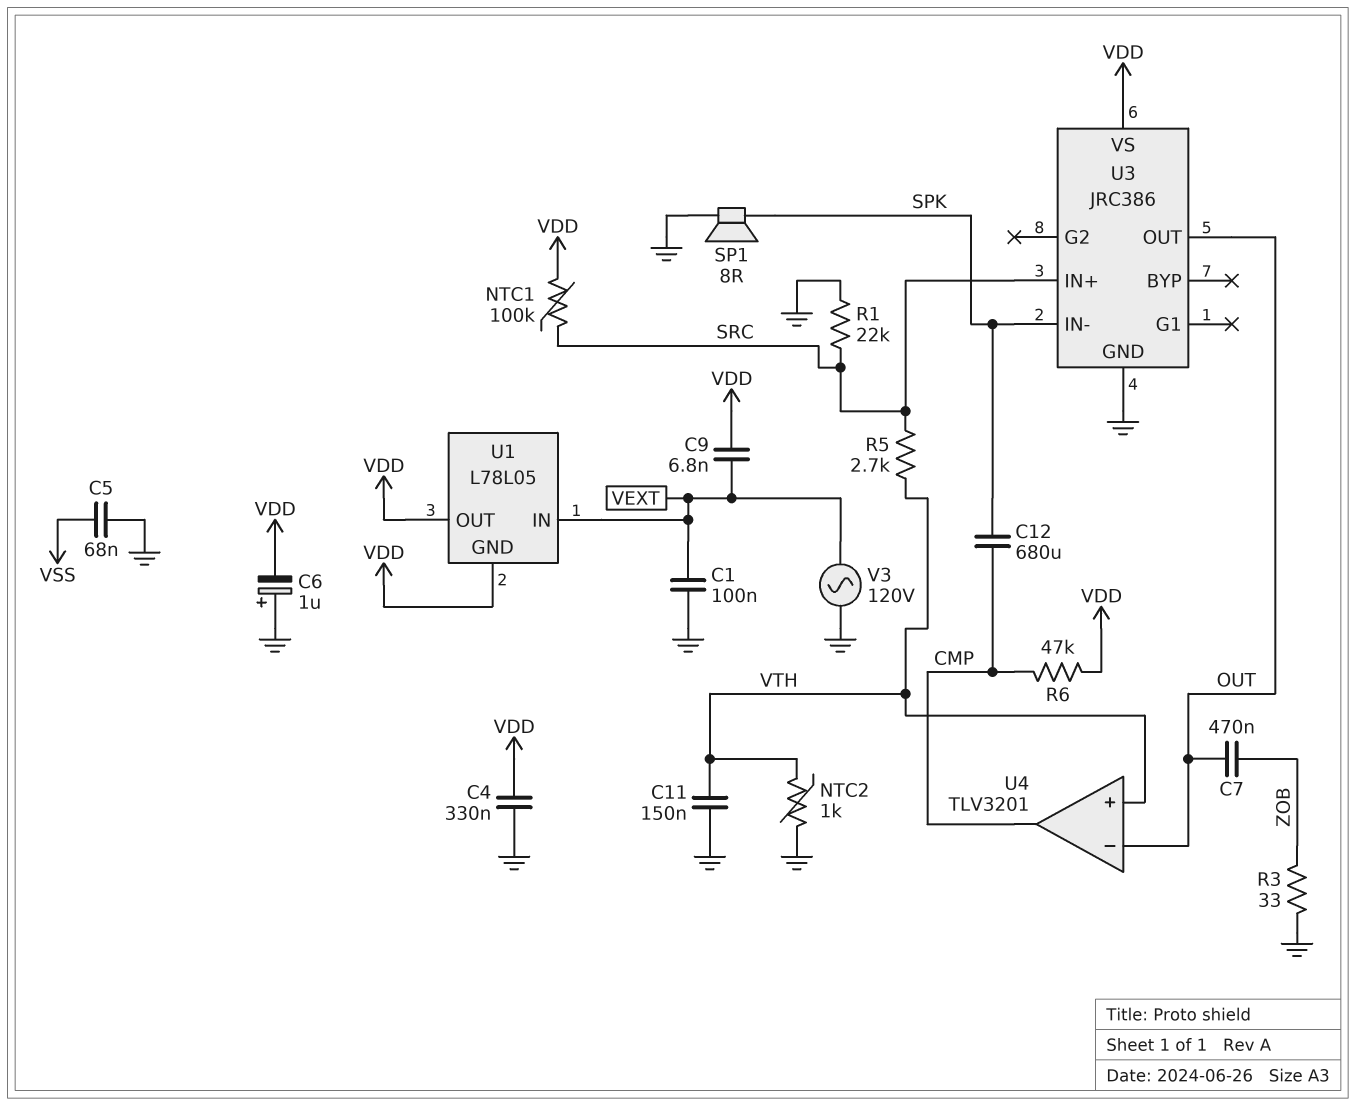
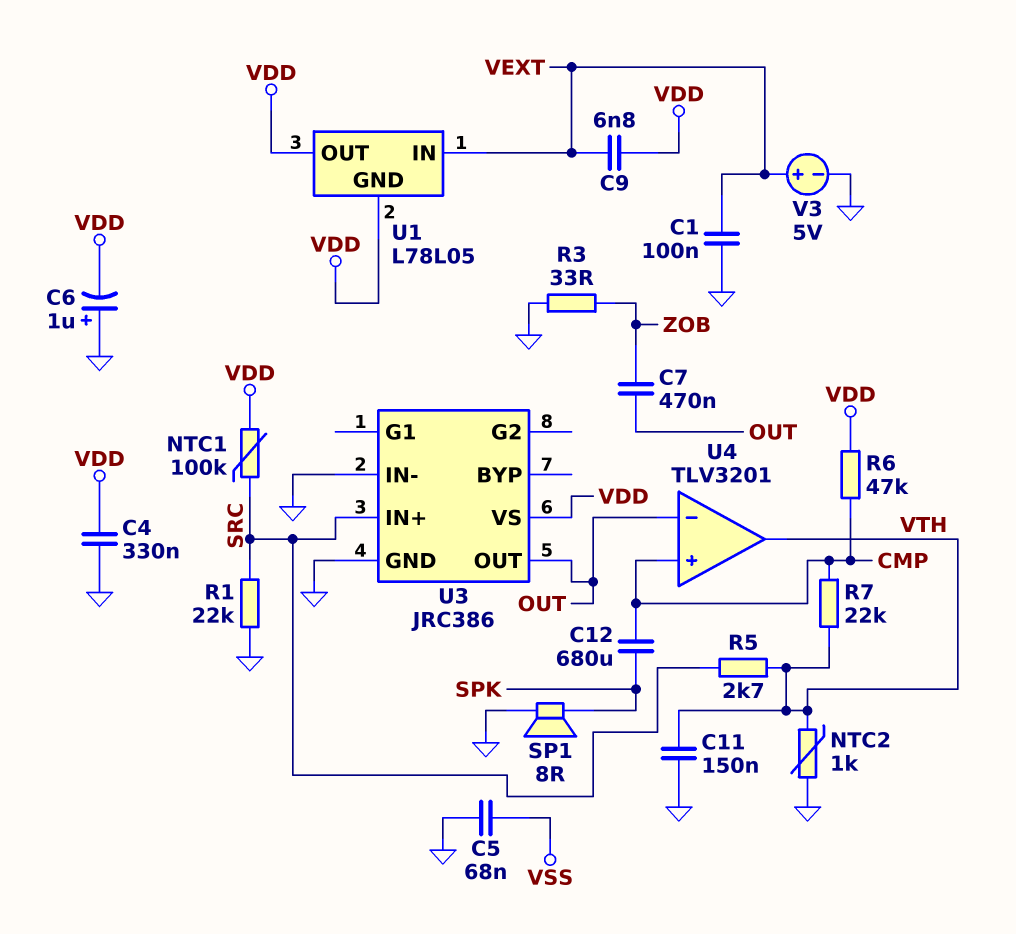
R7: none -> 22k (CMP, VTH)
U3 pin IN-: SPK -> GND
U4 pin in+: VTH -> CMP
U4 pin out: CMP -> VTH
V3: AC 120V (GND, VEXT) -> 5V (plus VEXT, minus GND)

